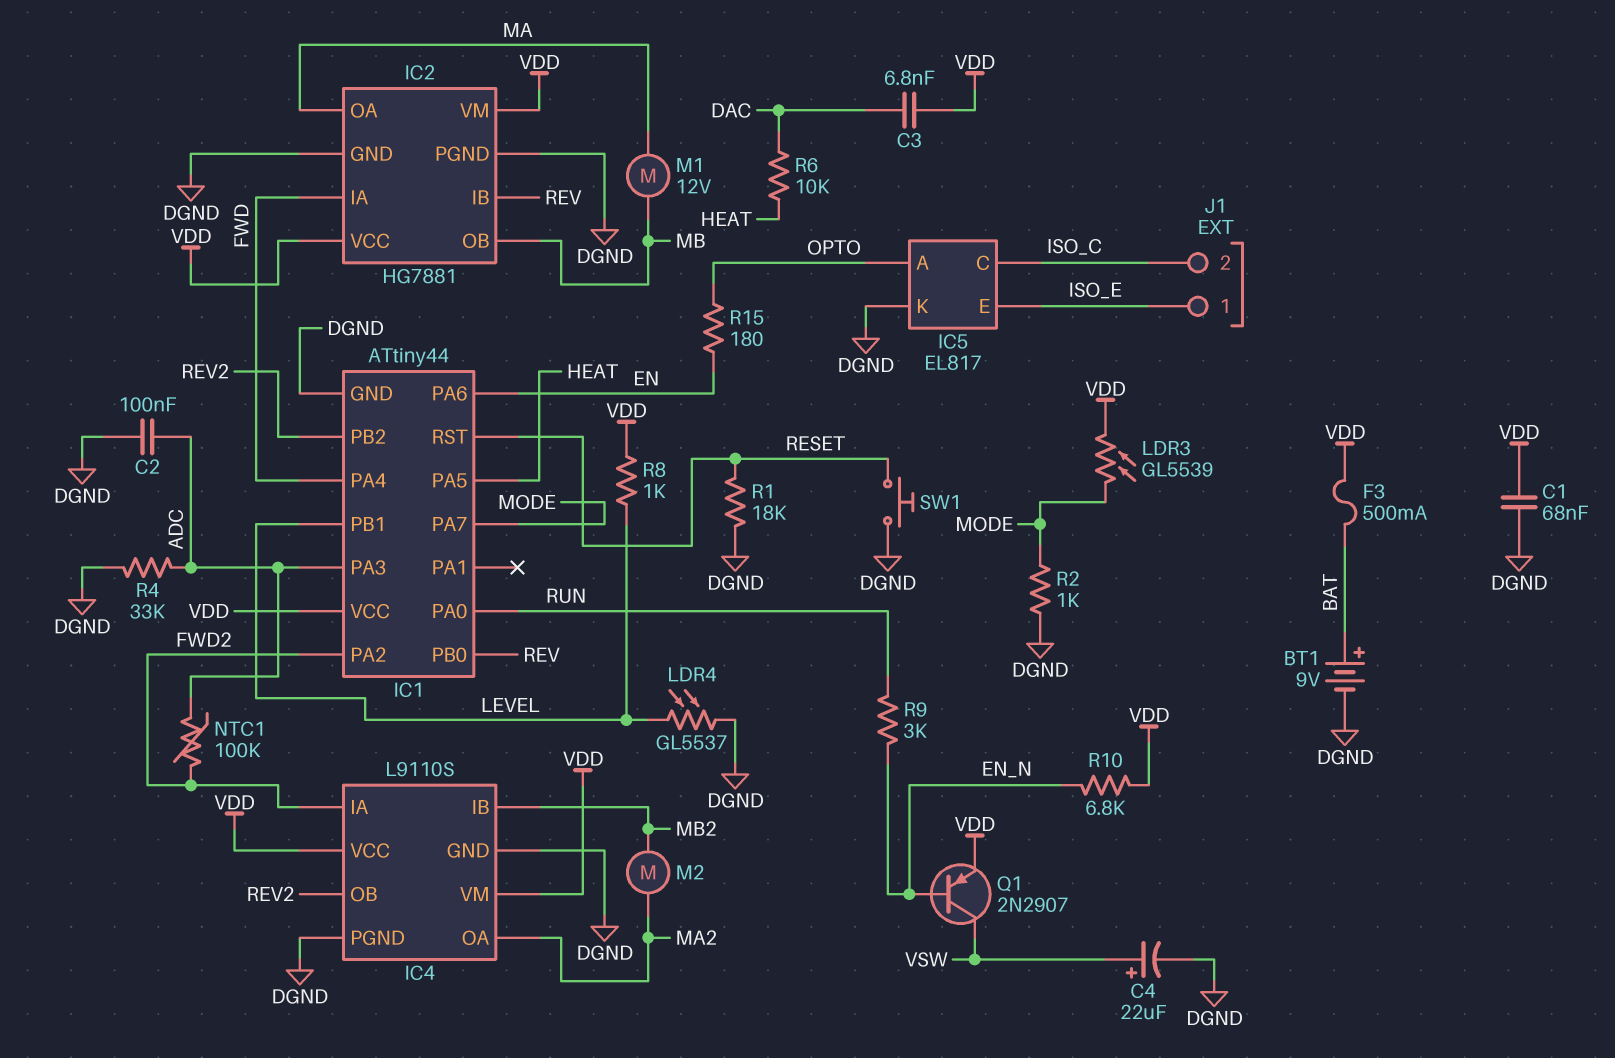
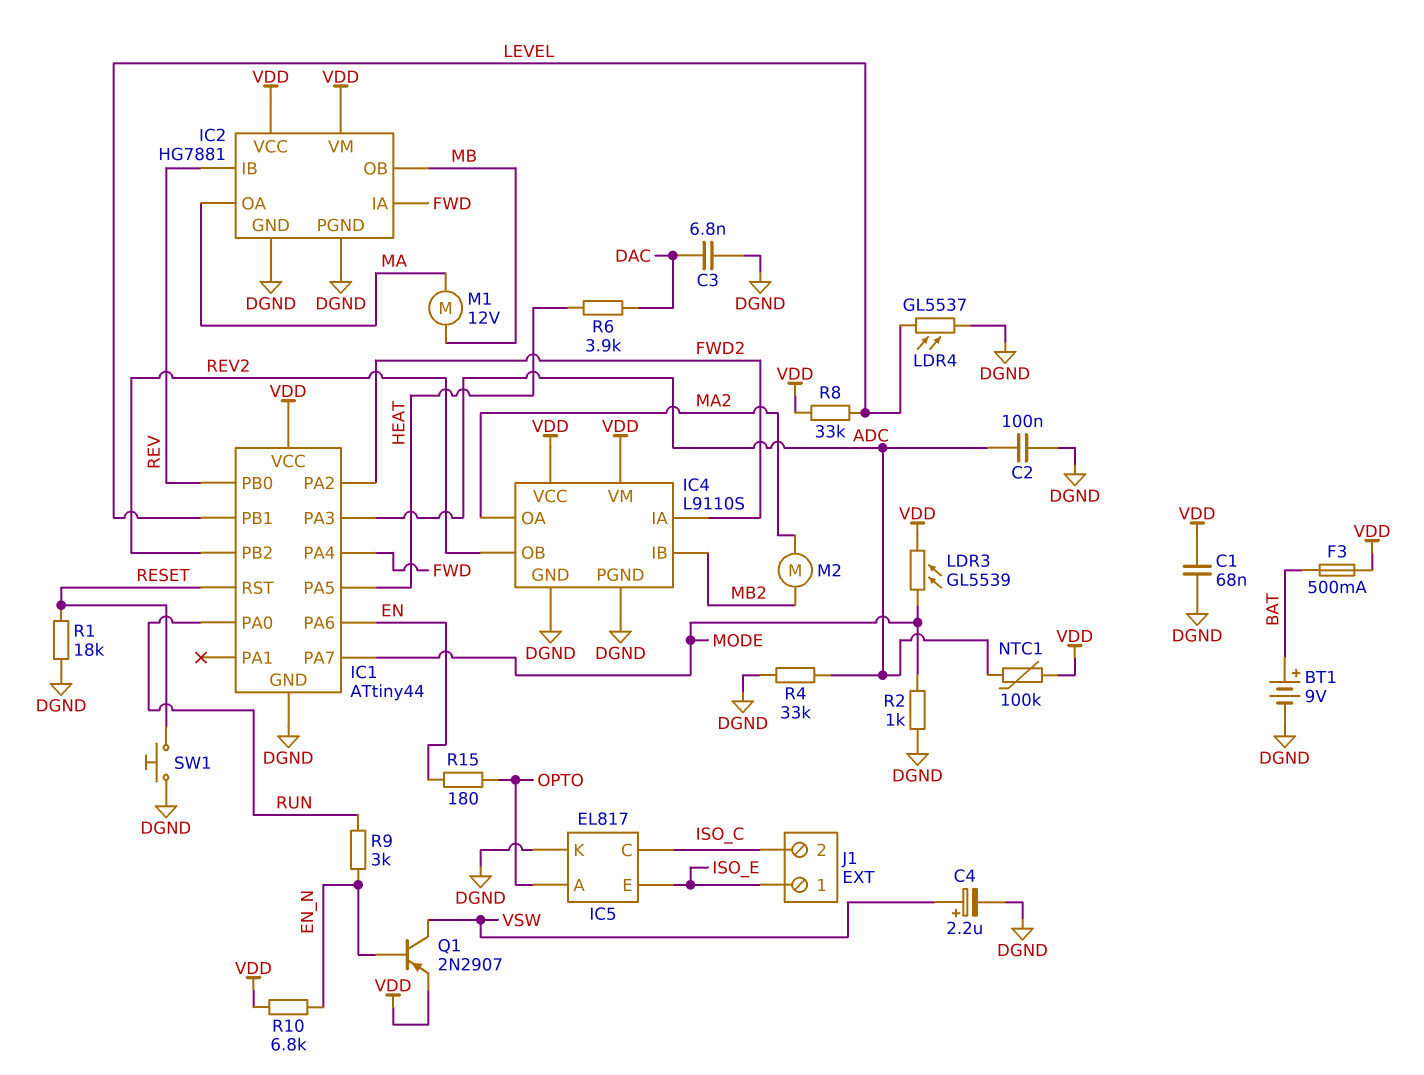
C3: 6.8nF (DAC, VDD) -> 6.8nF (DAC, DGND)
C4: 22uF (plus VSW, minus DGND) -> 2.2uF (plus VSW, minus DGND)
NTC1: 100k (ADC, FWD2) -> 100k (ADC, VDD)
R6: 10k (DAC, HEAT) -> 3.9k (DAC, HEAT)
R8: 1k (LEVEL, VDD) -> 33k (LEVEL, VDD)

